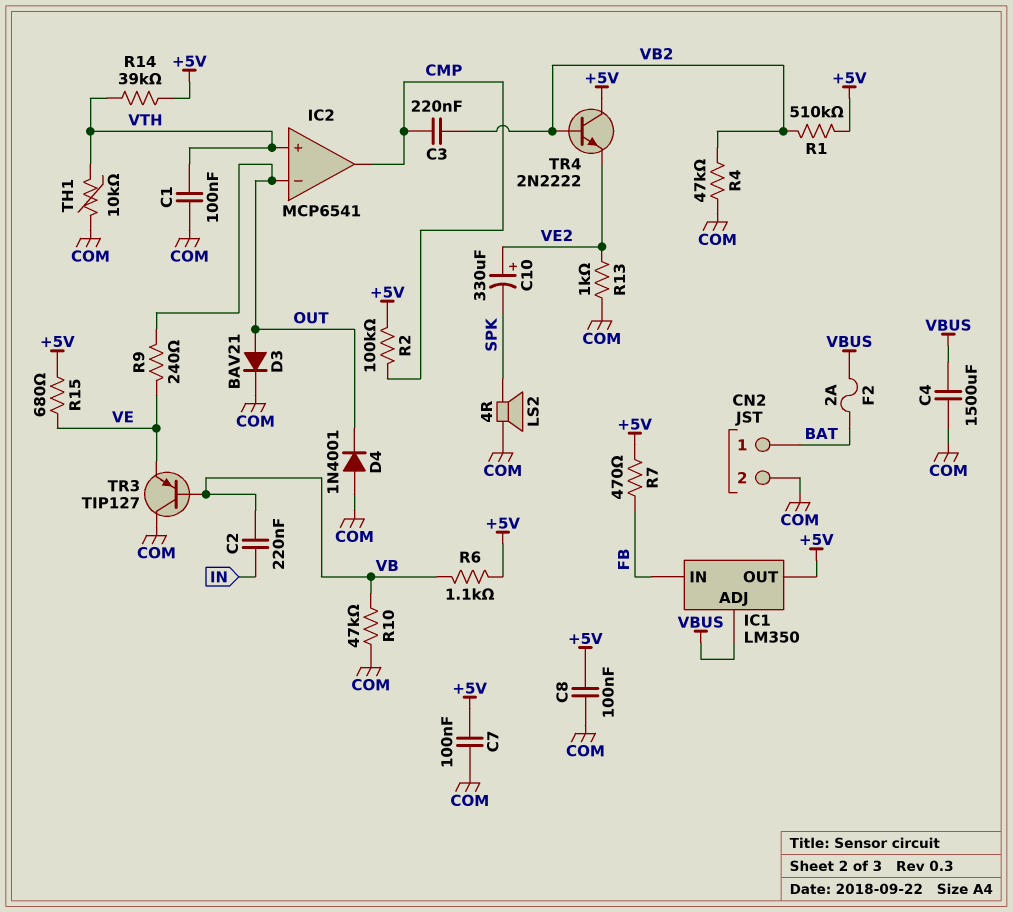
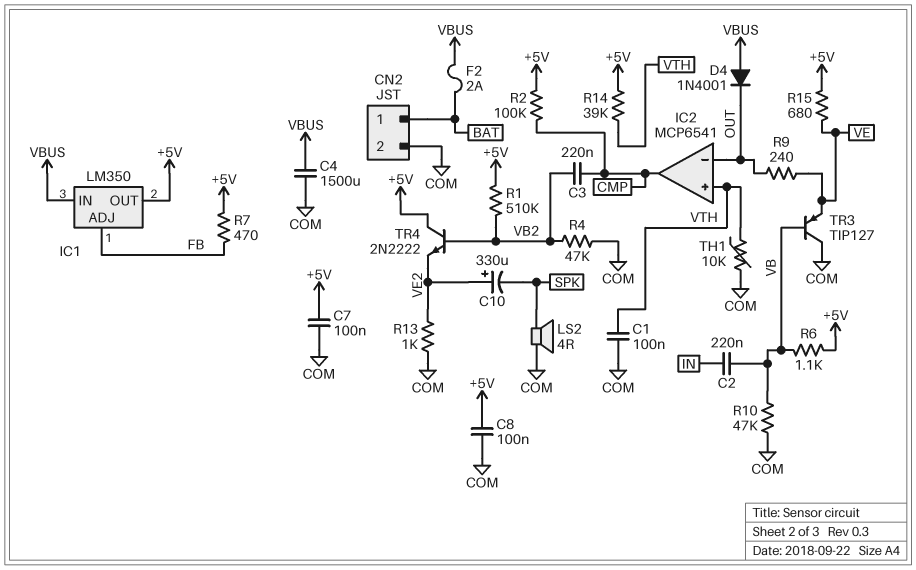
D3: diode BAV21 (A OUT, K COM) -> none
D4: diode 1N4001 (A COM, K OUT) -> diode 1N4001 (A VBUS, K OUT)
IC1 pin ADJ: VBUS -> FB
IC1 pin IN: FB -> VBUS

